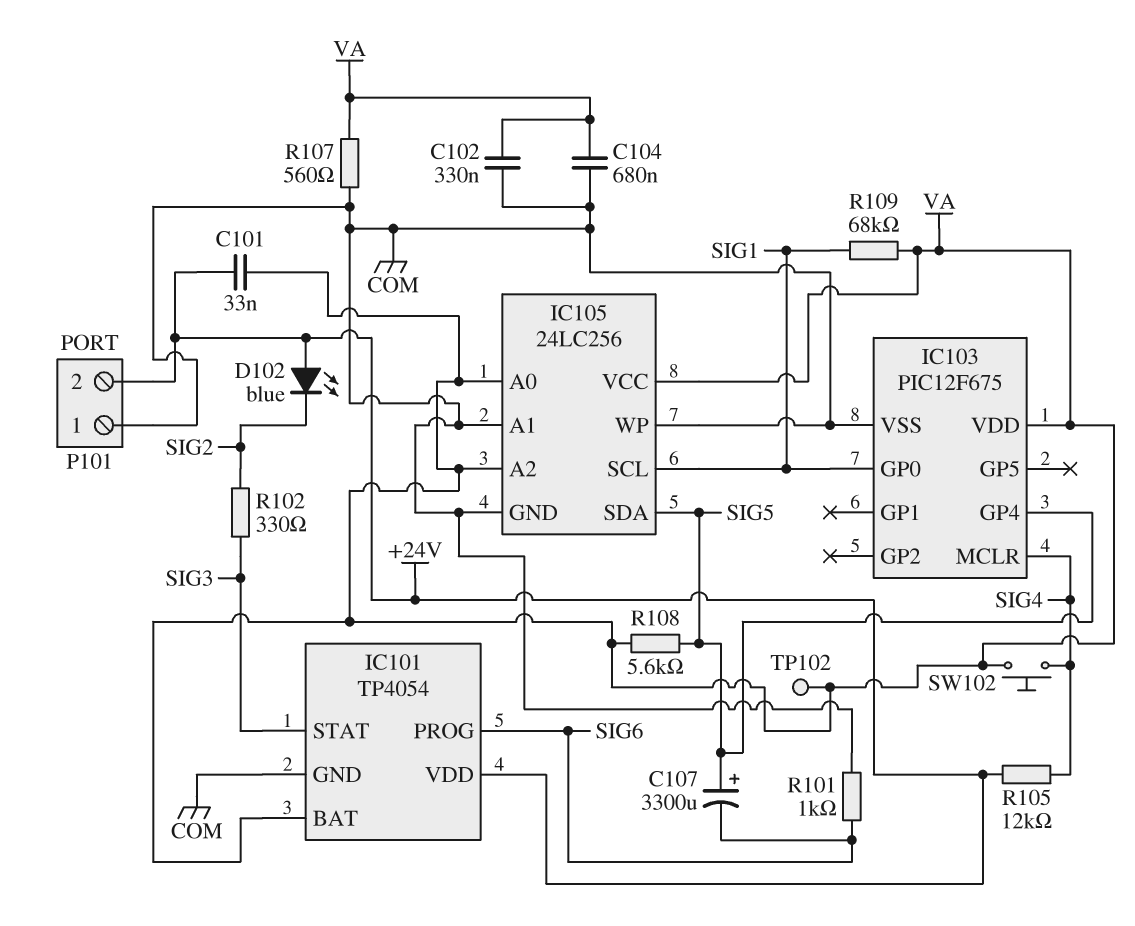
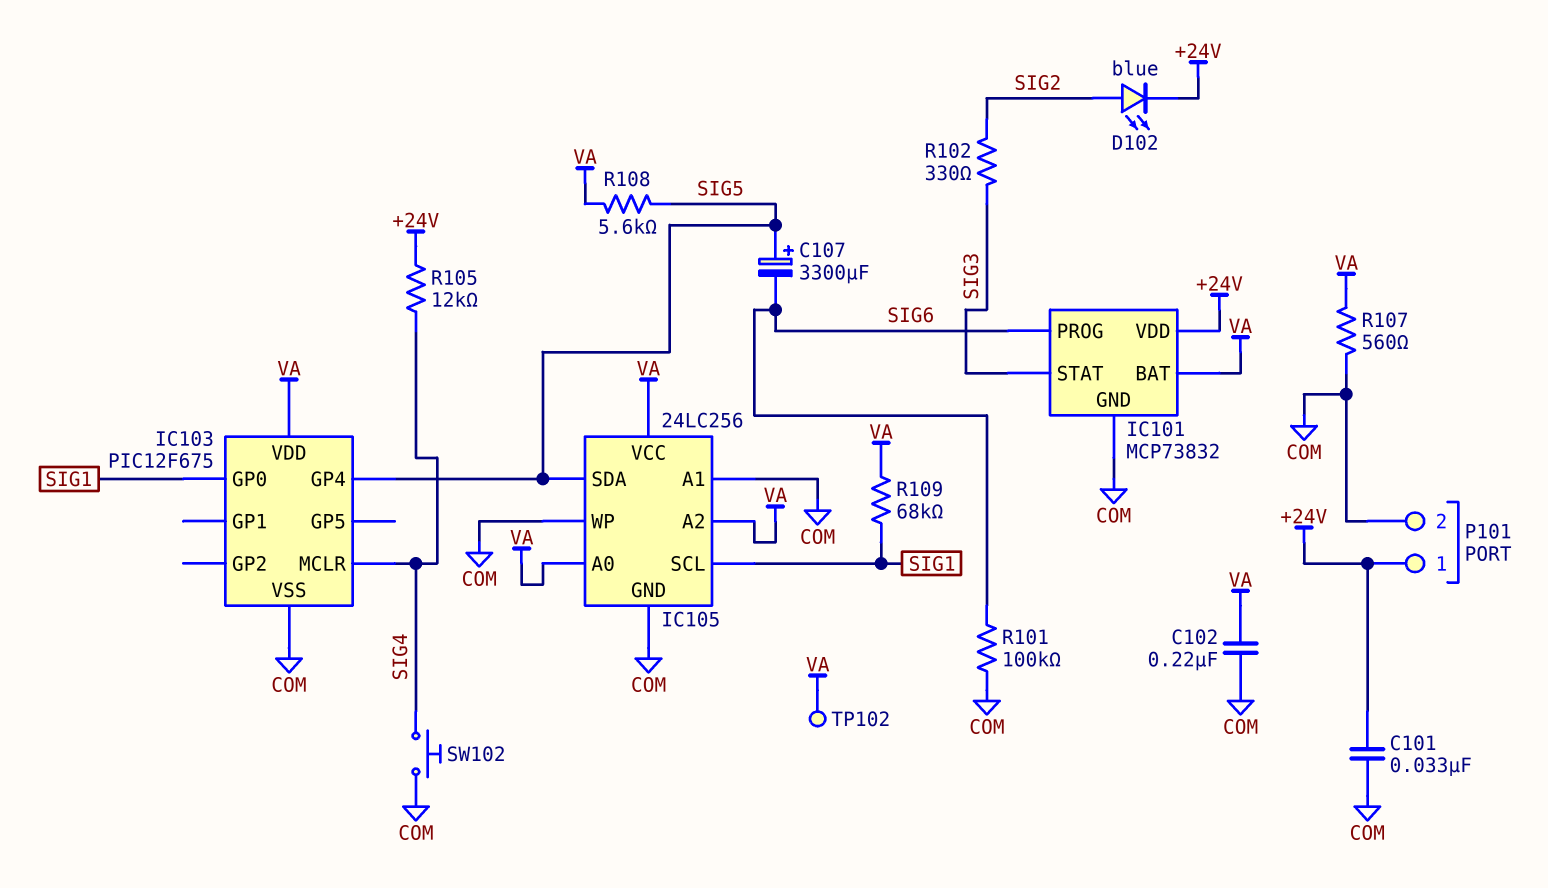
C101: 33nF (+24V, VA) -> 33nF (+24V, COM)
C102: 330nF (COM, VA) -> 220nF (COM, VA)
C104: 680nF (COM, VA) -> none
D102: LED blue (A +24V, K SIG2) -> LED blue (A SIG2, K +24V)
IC101: TP4054 -> MCP73832
P101 pin 1: COM -> +24V
P101 pin 2: +24V -> COM
R101: 1k (COM, SIG6) -> 100k (COM, SIG6)
SW102: button (SIG4, VA) -> button (COM, SIG4)

